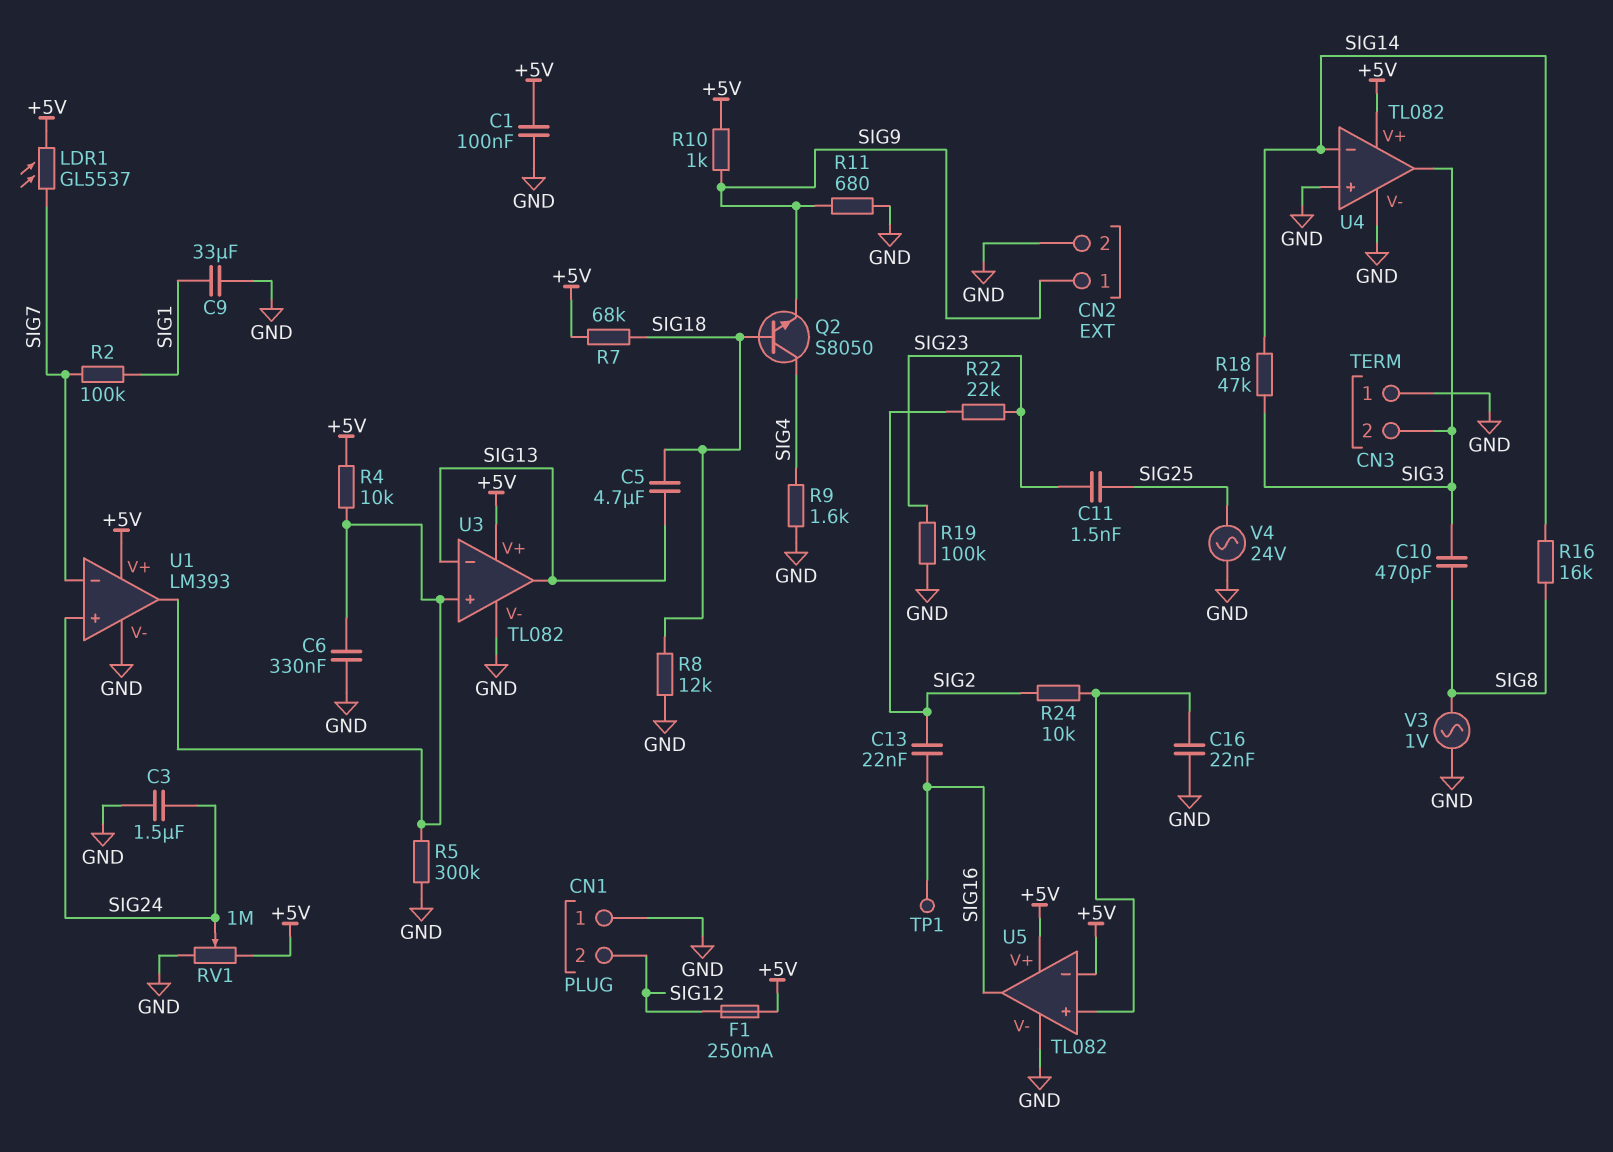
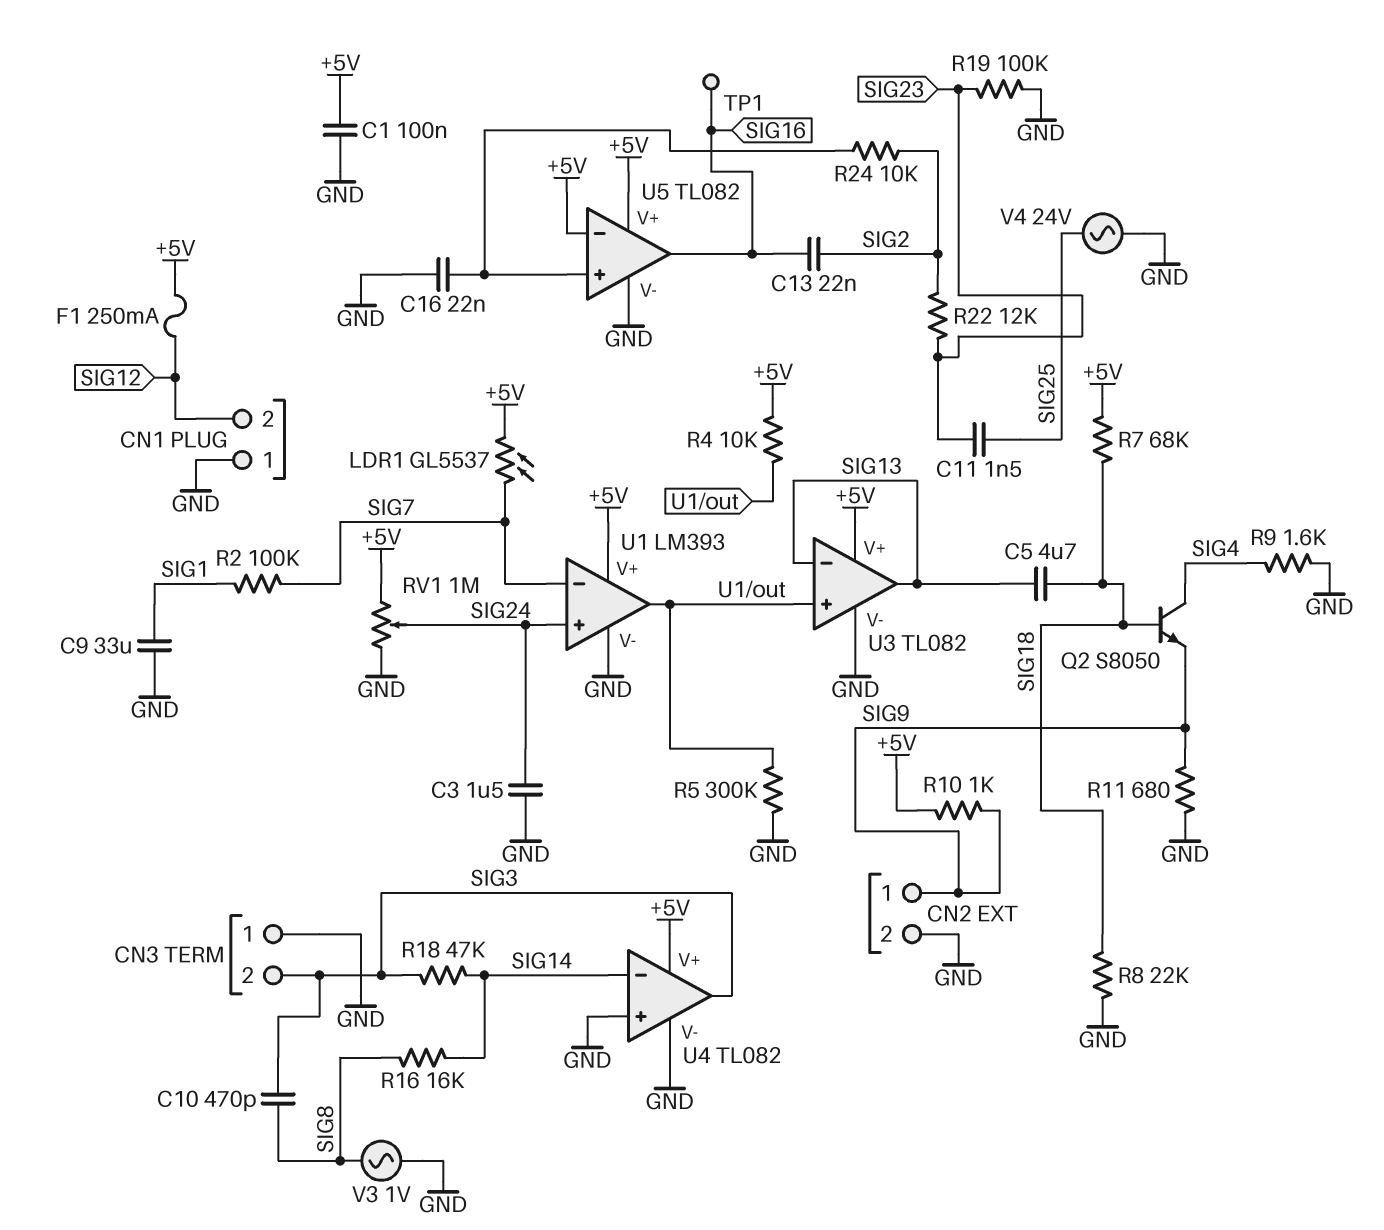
C6: 330nF (GND, U1/out) -> none
R8: 12k (GND, SIG18) -> 22k (GND, SIG18)
R22: 22k (SIG2, SIG23) -> 12k (SIG2, SIG23)

